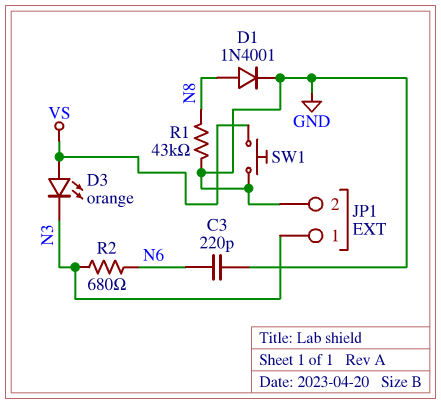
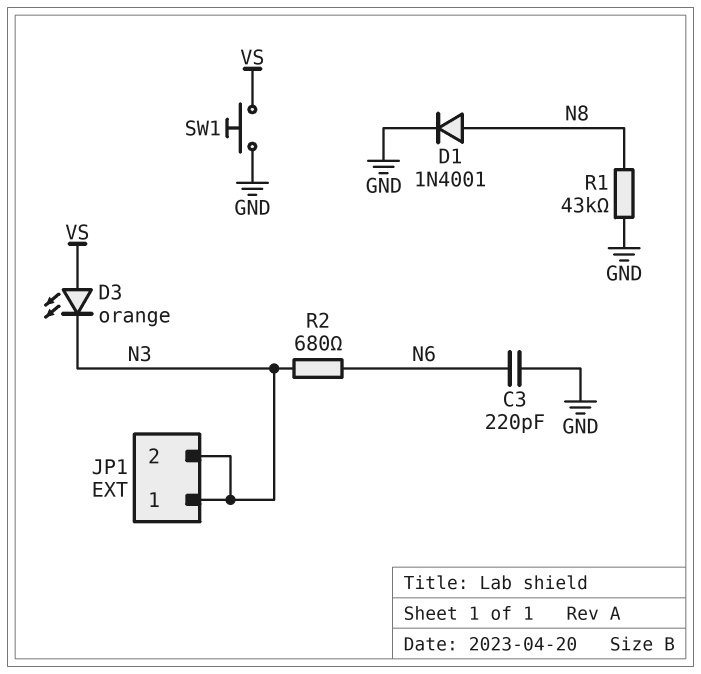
JP1 pin 2: GND -> N3

